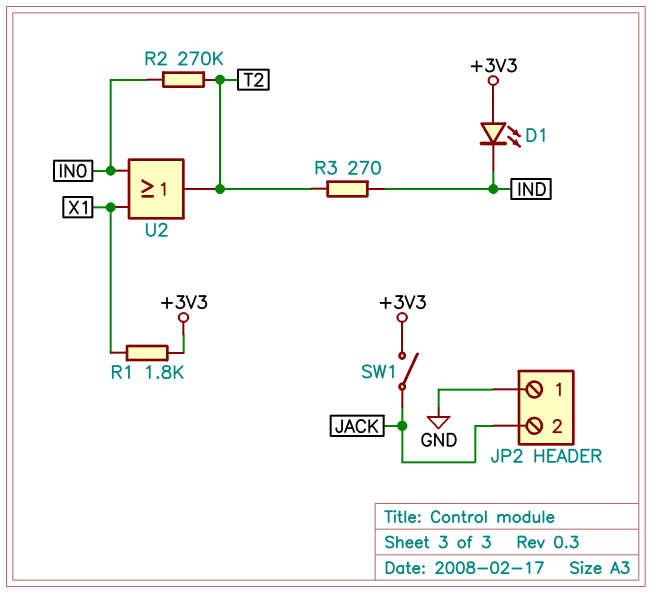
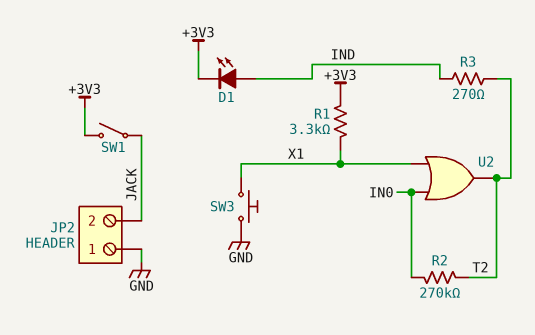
D1: LED (A +3V3, K IND) -> LED (A IND, K +3V3)
R1: 1.8k (+3V3, X1) -> 3.3k (+3V3, X1)
SW3: none -> button (GND, X1)

